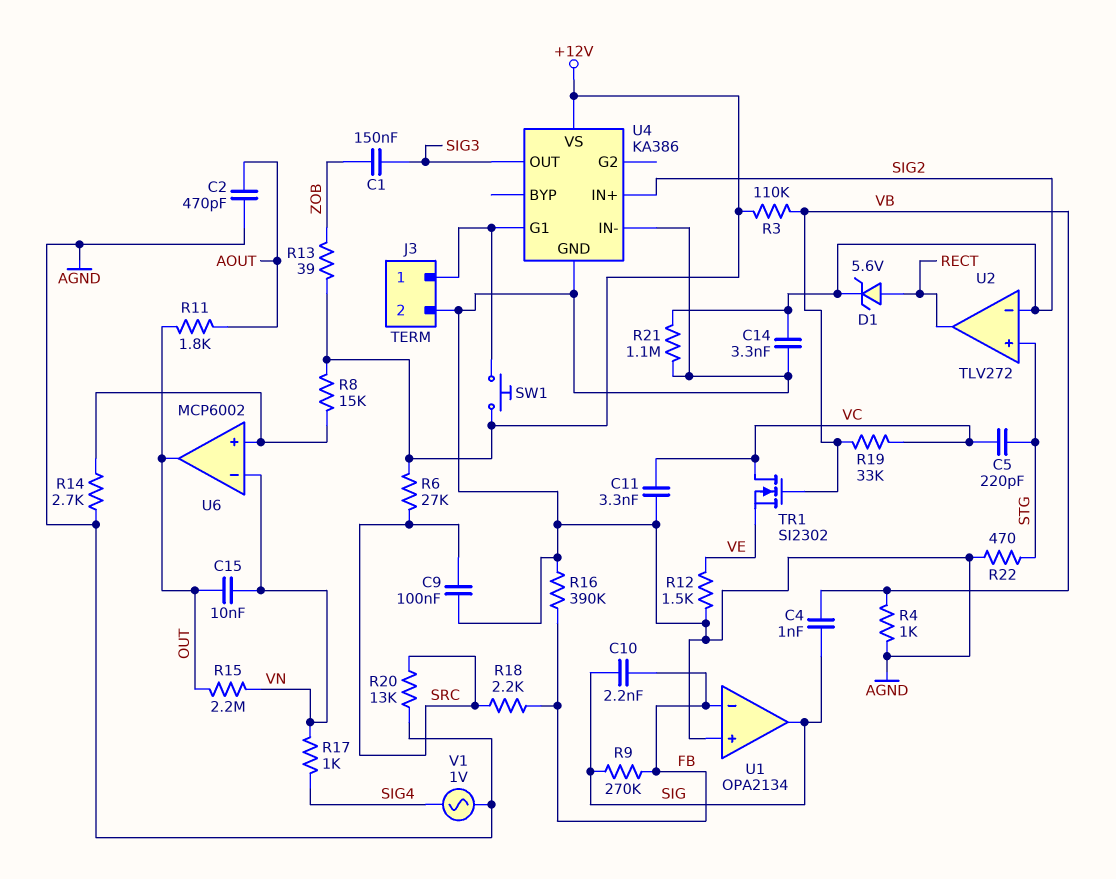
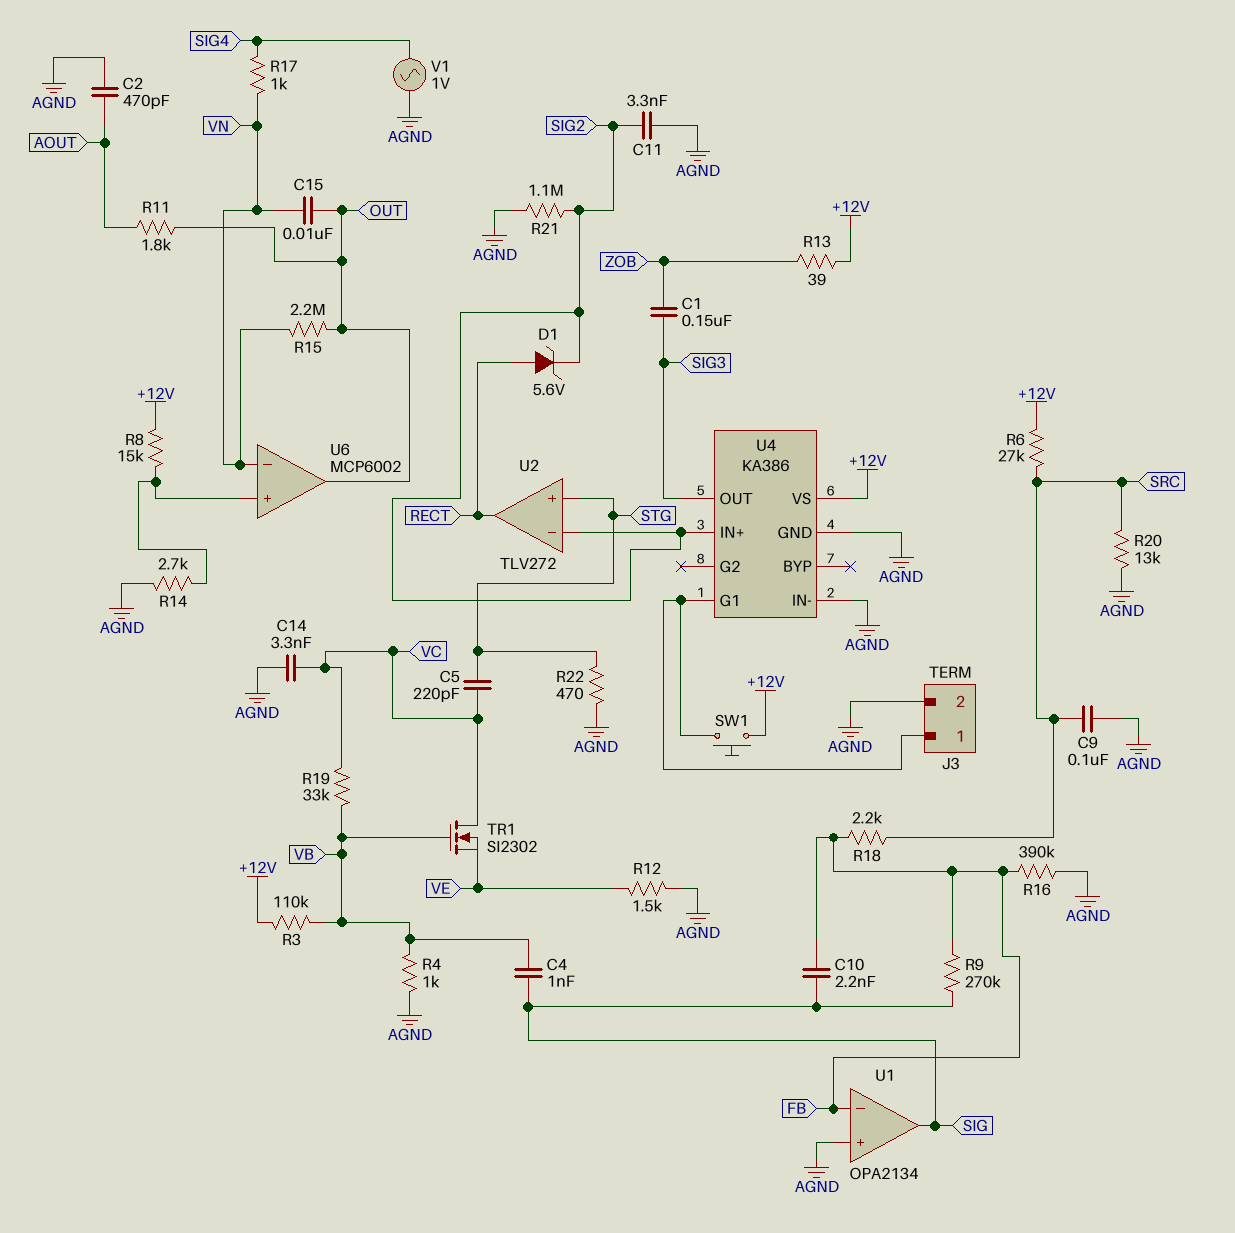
C11: 3.3nF (AGND, VC) -> 3.3nF (AGND, SIG2)
C14: 3.3nF (AGND, SIG2) -> 3.3nF (AGND, VC)

